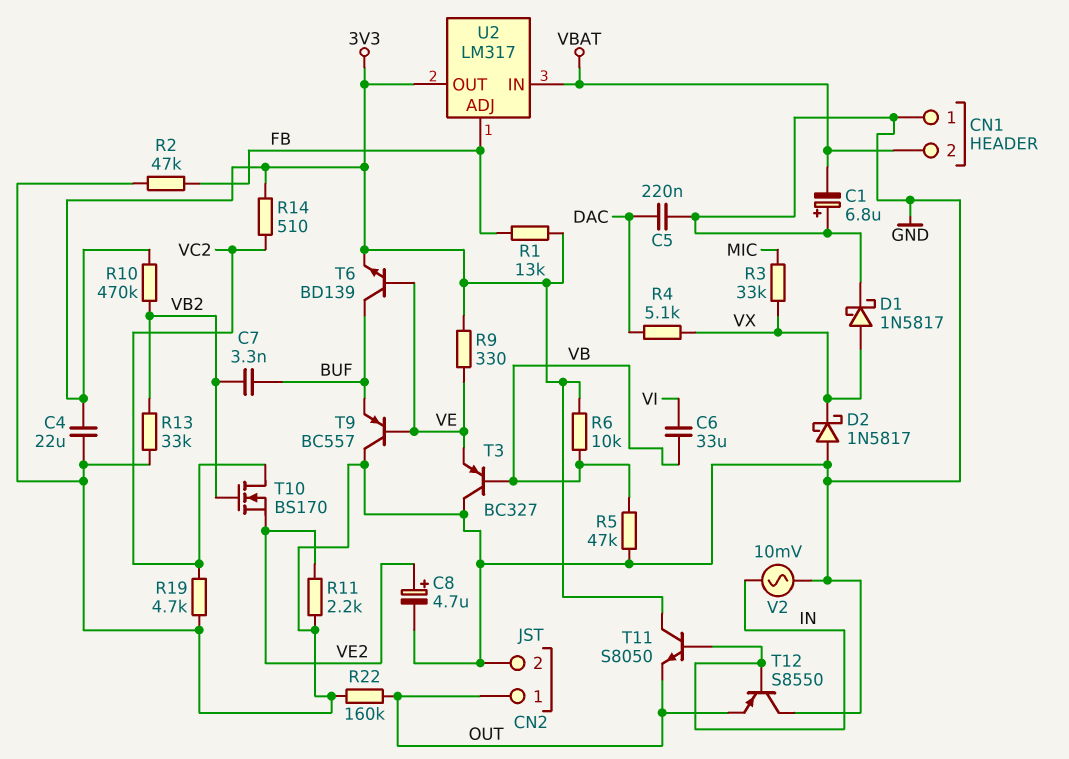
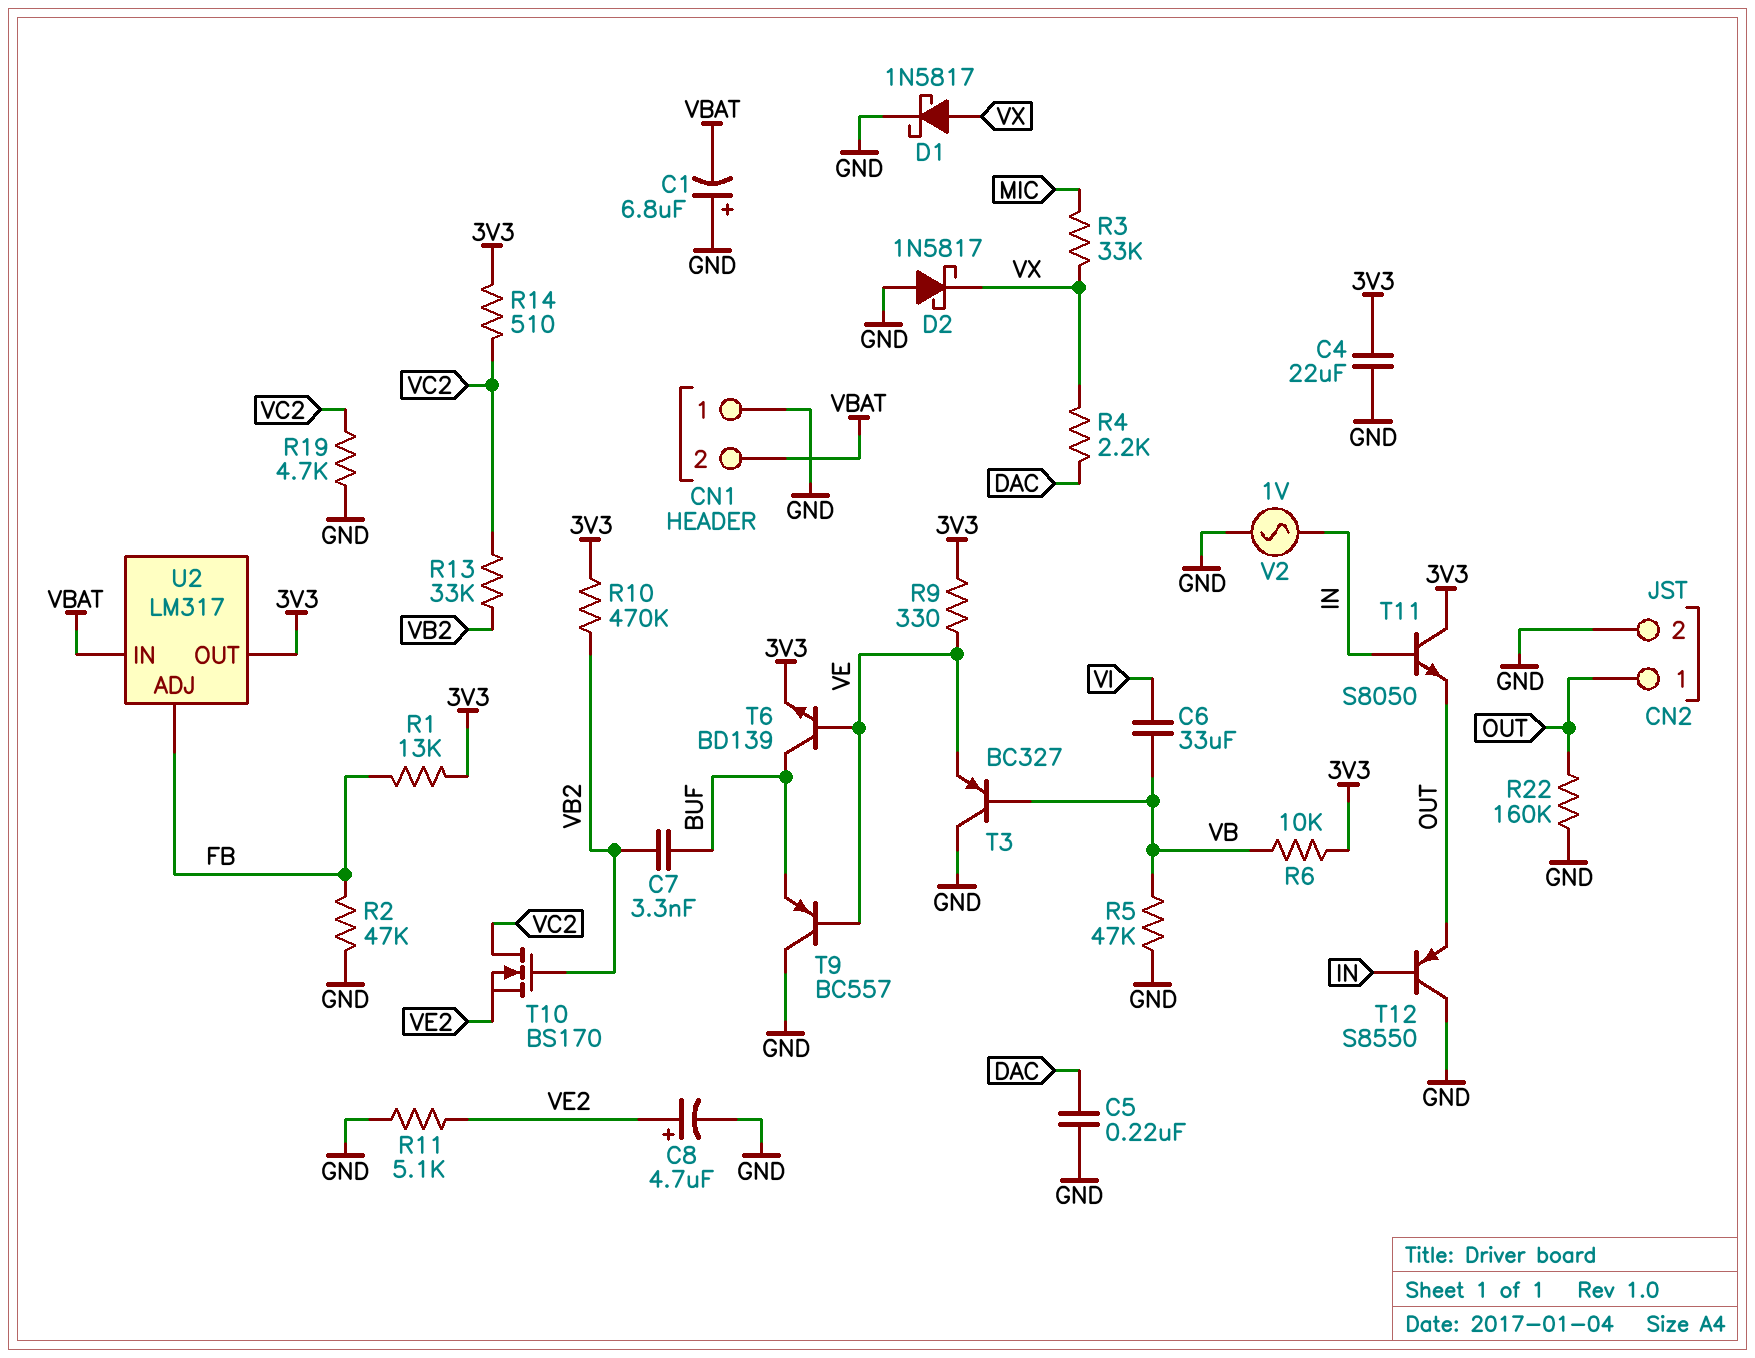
R4: 5.1k (DAC, VX) -> 2.2k (DAC, VX)
R11: 2.2k (GND, VE2) -> 5.1k (GND, VE2)
R13: 33k (GND, VB2) -> 33k (VB2, VC2)
V2: AC 10mV (GND, IN) -> AC 1V (GND, IN)

